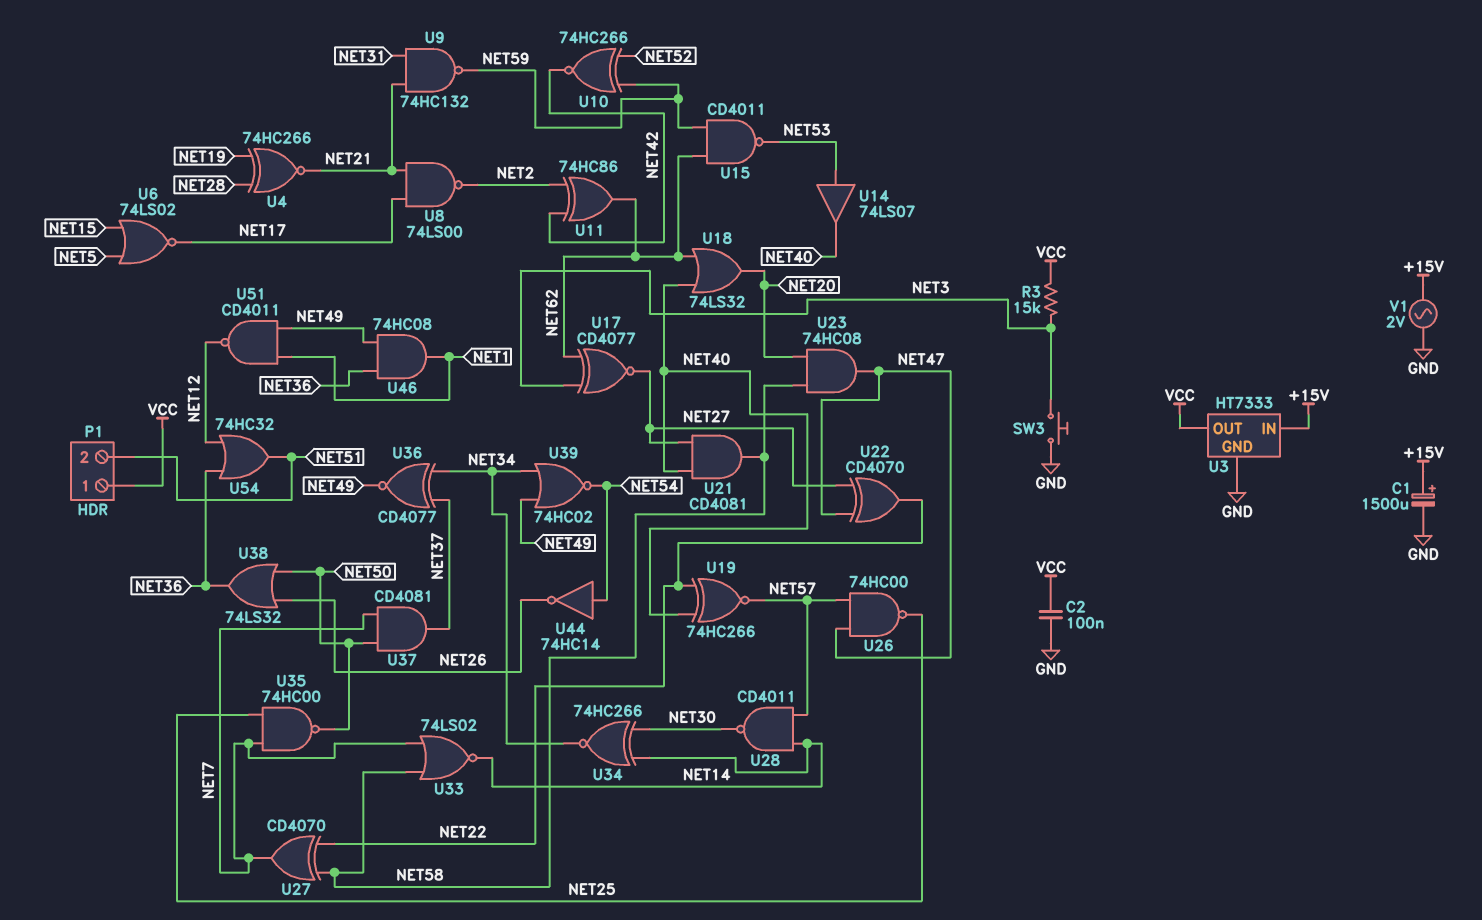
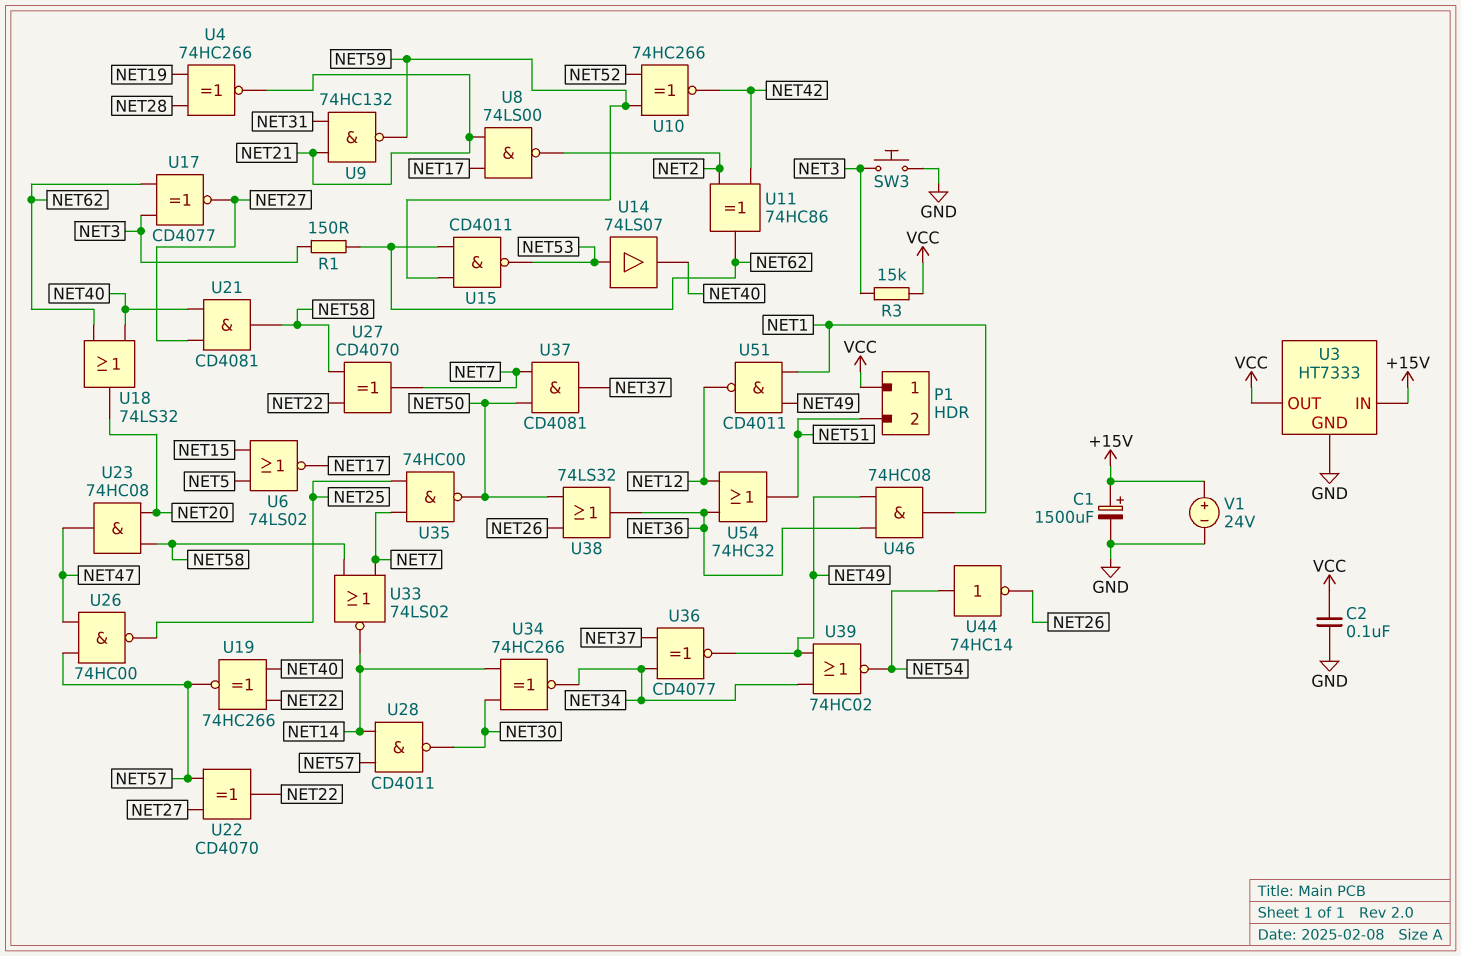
R1: none -> 150 (NET3, NET62)
U22: XOR CD4070 (in NET27, in NET47, out NET22) -> XOR CD4070 (in NET27, in NET57, out NET22)
V1: AC 2V (+15V, GND) -> 24V (plus +15V, minus GND)

